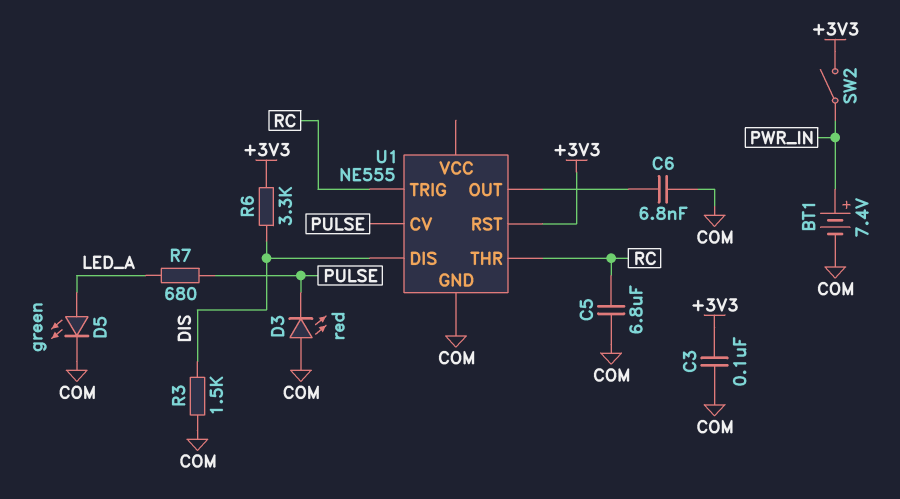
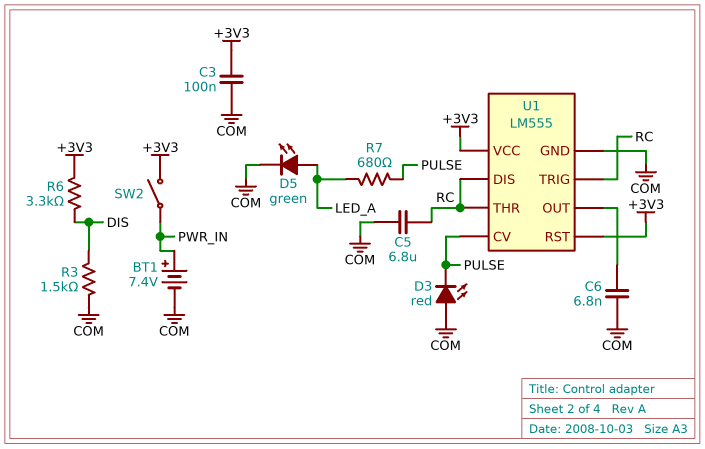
U1: NE555 -> LM555
U1 pin DIS: DIS -> RC
U1 pin VCC: none -> +3V3

